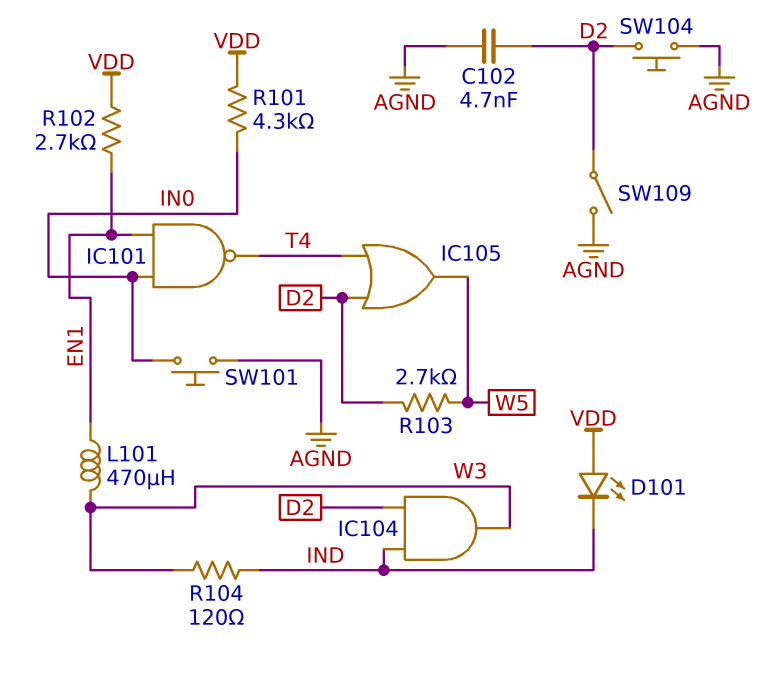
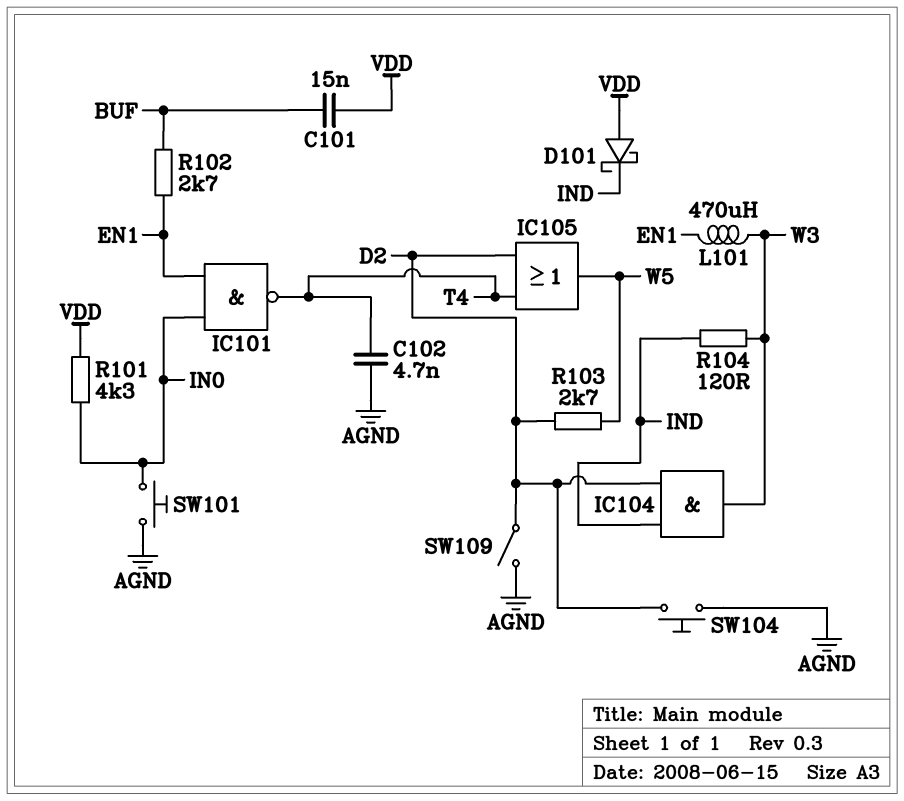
C101: none -> 15nF (BUF, VDD)
C102: 4.7nF (AGND, D2) -> 4.7nF (AGND, T4)
D101: LED (A VDD, K IND) -> schottky (A VDD, K IND)
R102: 2.7k (EN1, VDD) -> 2.7k (BUF, EN1)

